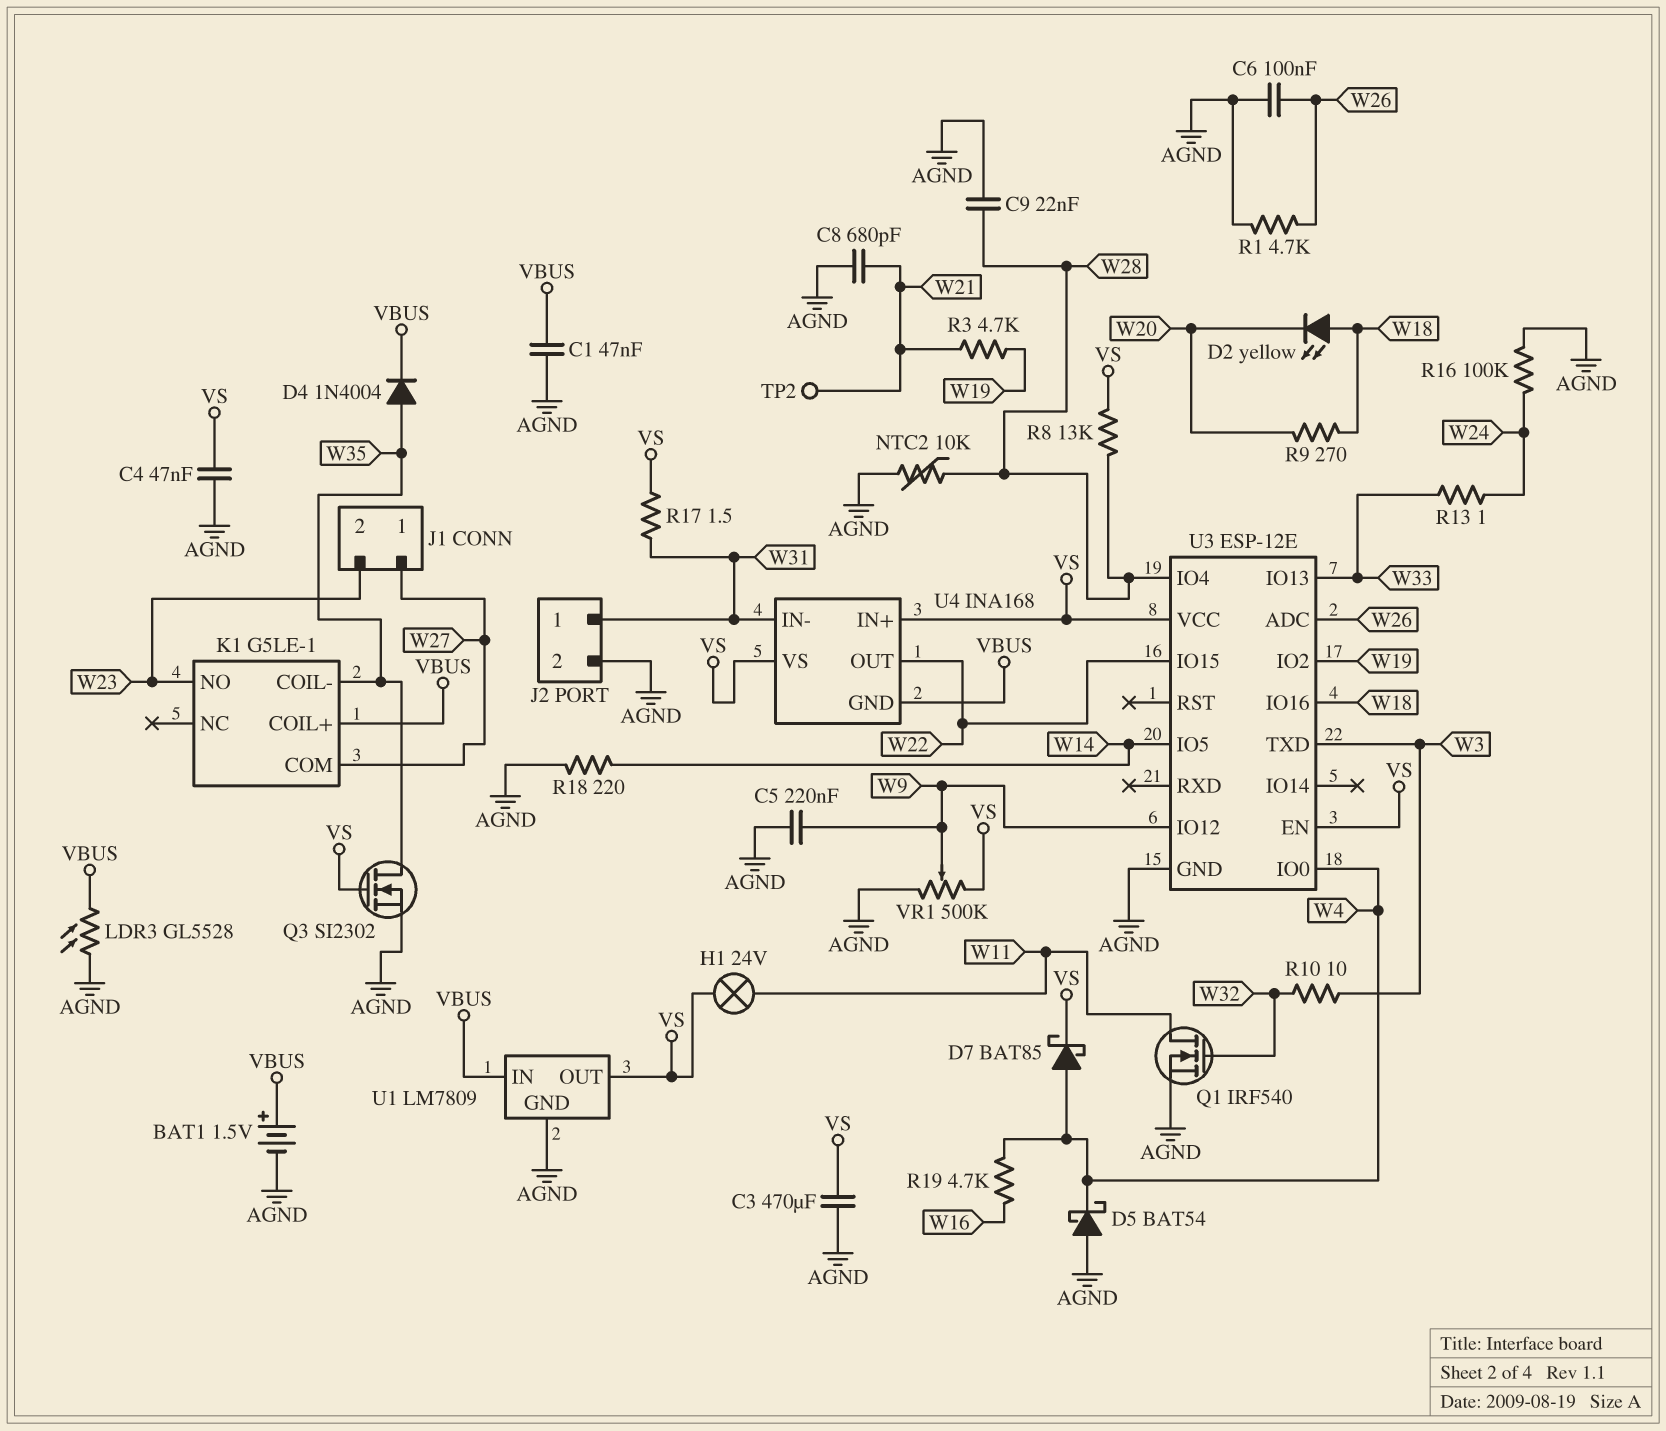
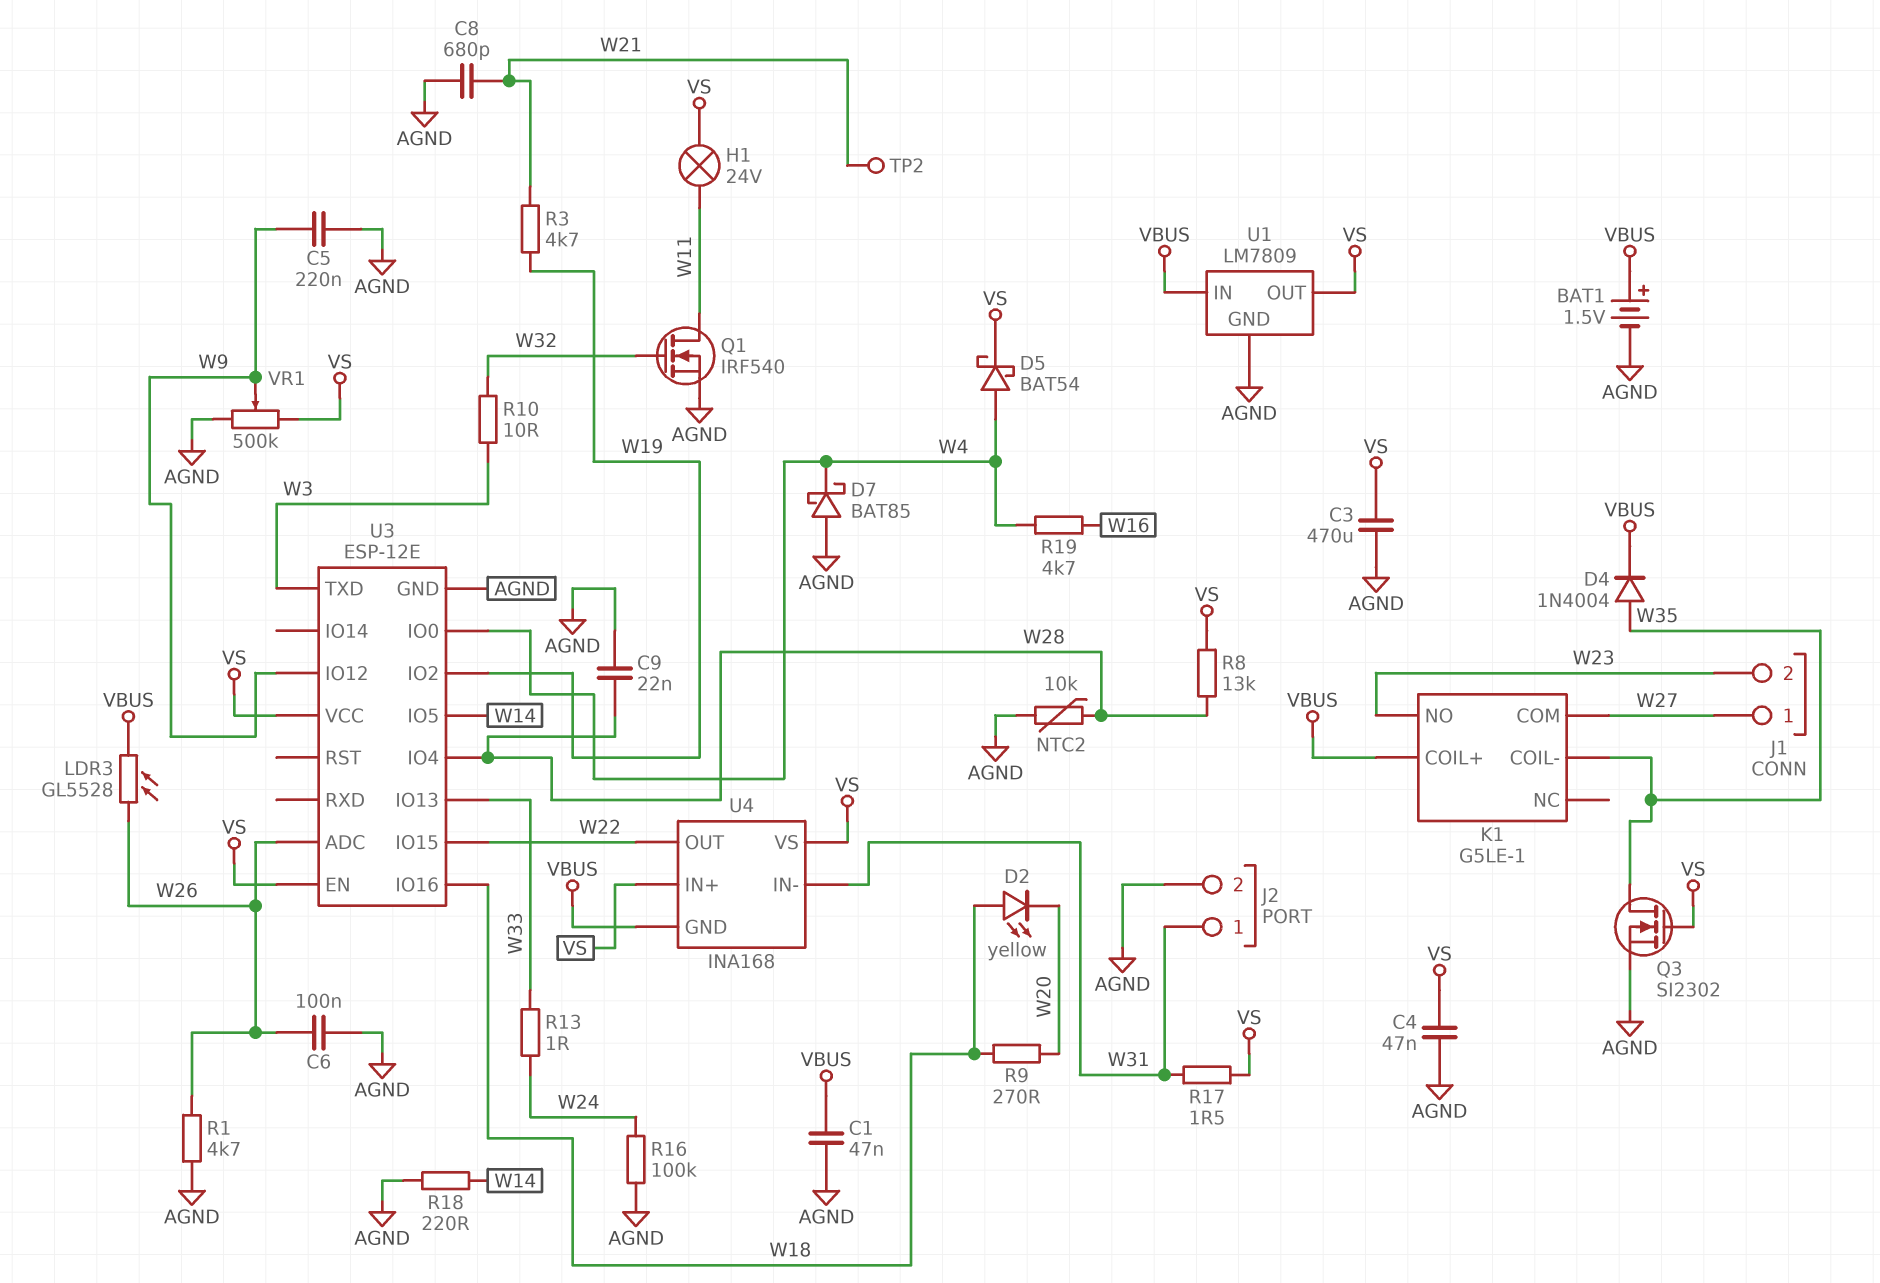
D5: schottky BAT54 (A AGND, K W4) -> schottky BAT54 (A W4, K VS)
D7: schottky BAT85 (A W4, K VS) -> schottky BAT85 (A AGND, K W4)
LDR3: GL5528 (AGND, VBUS) -> GL5528 (VBUS, W26)

